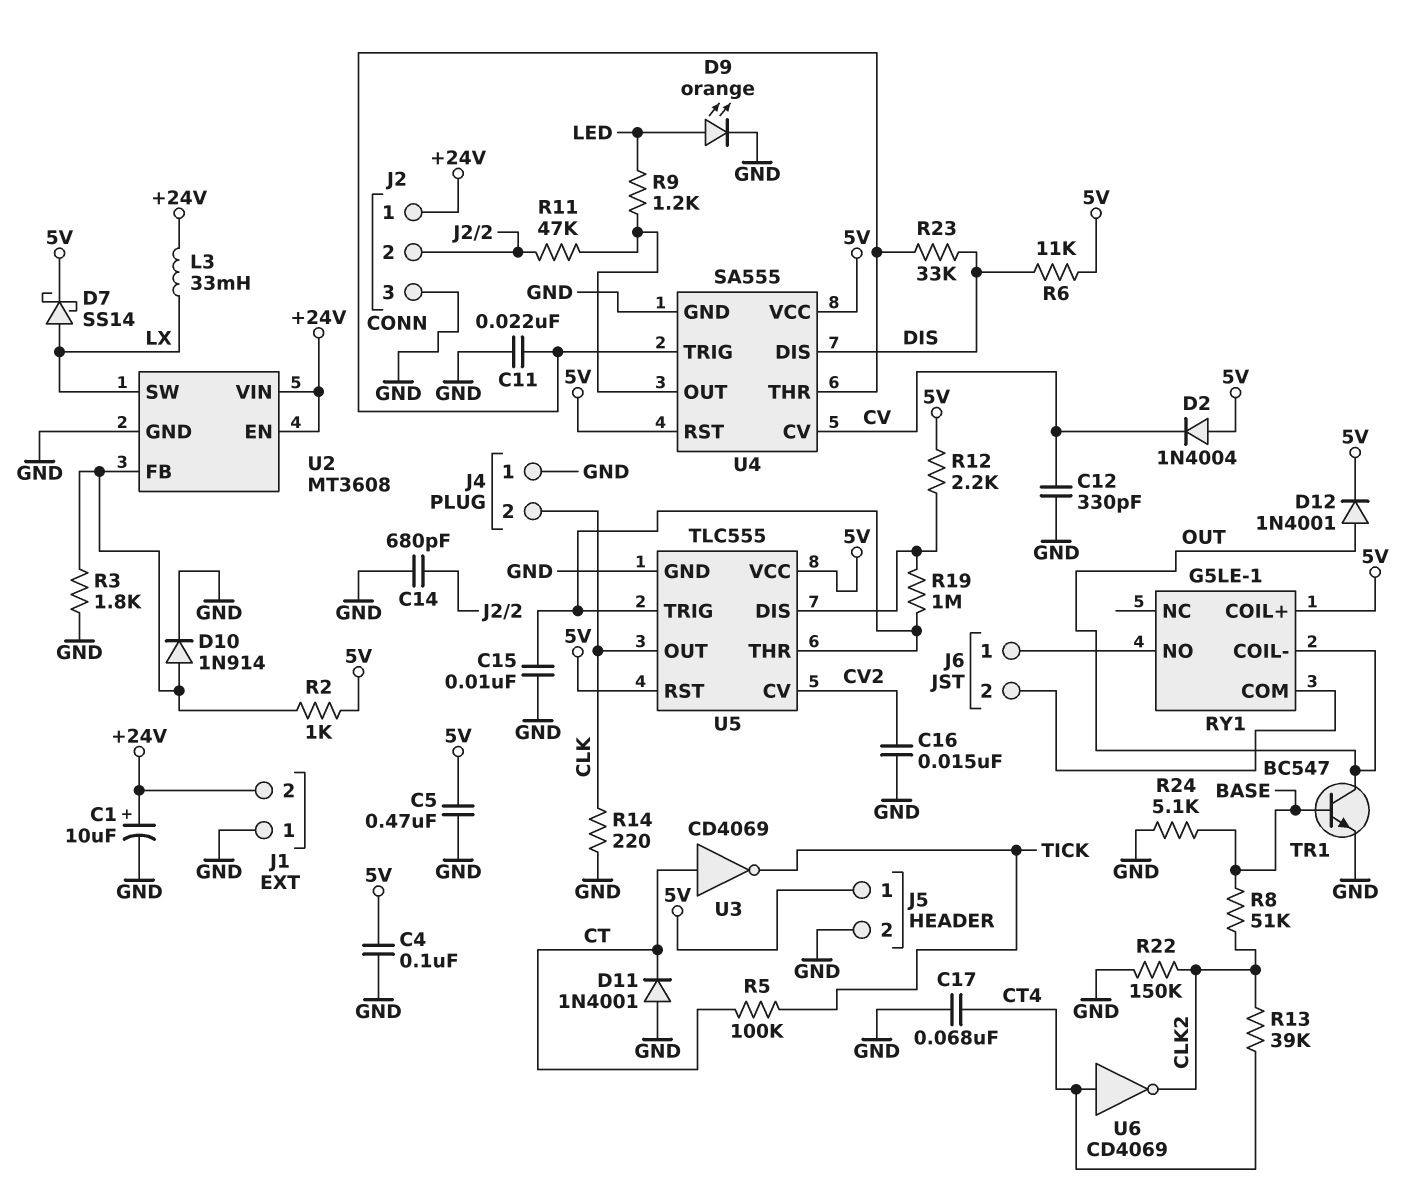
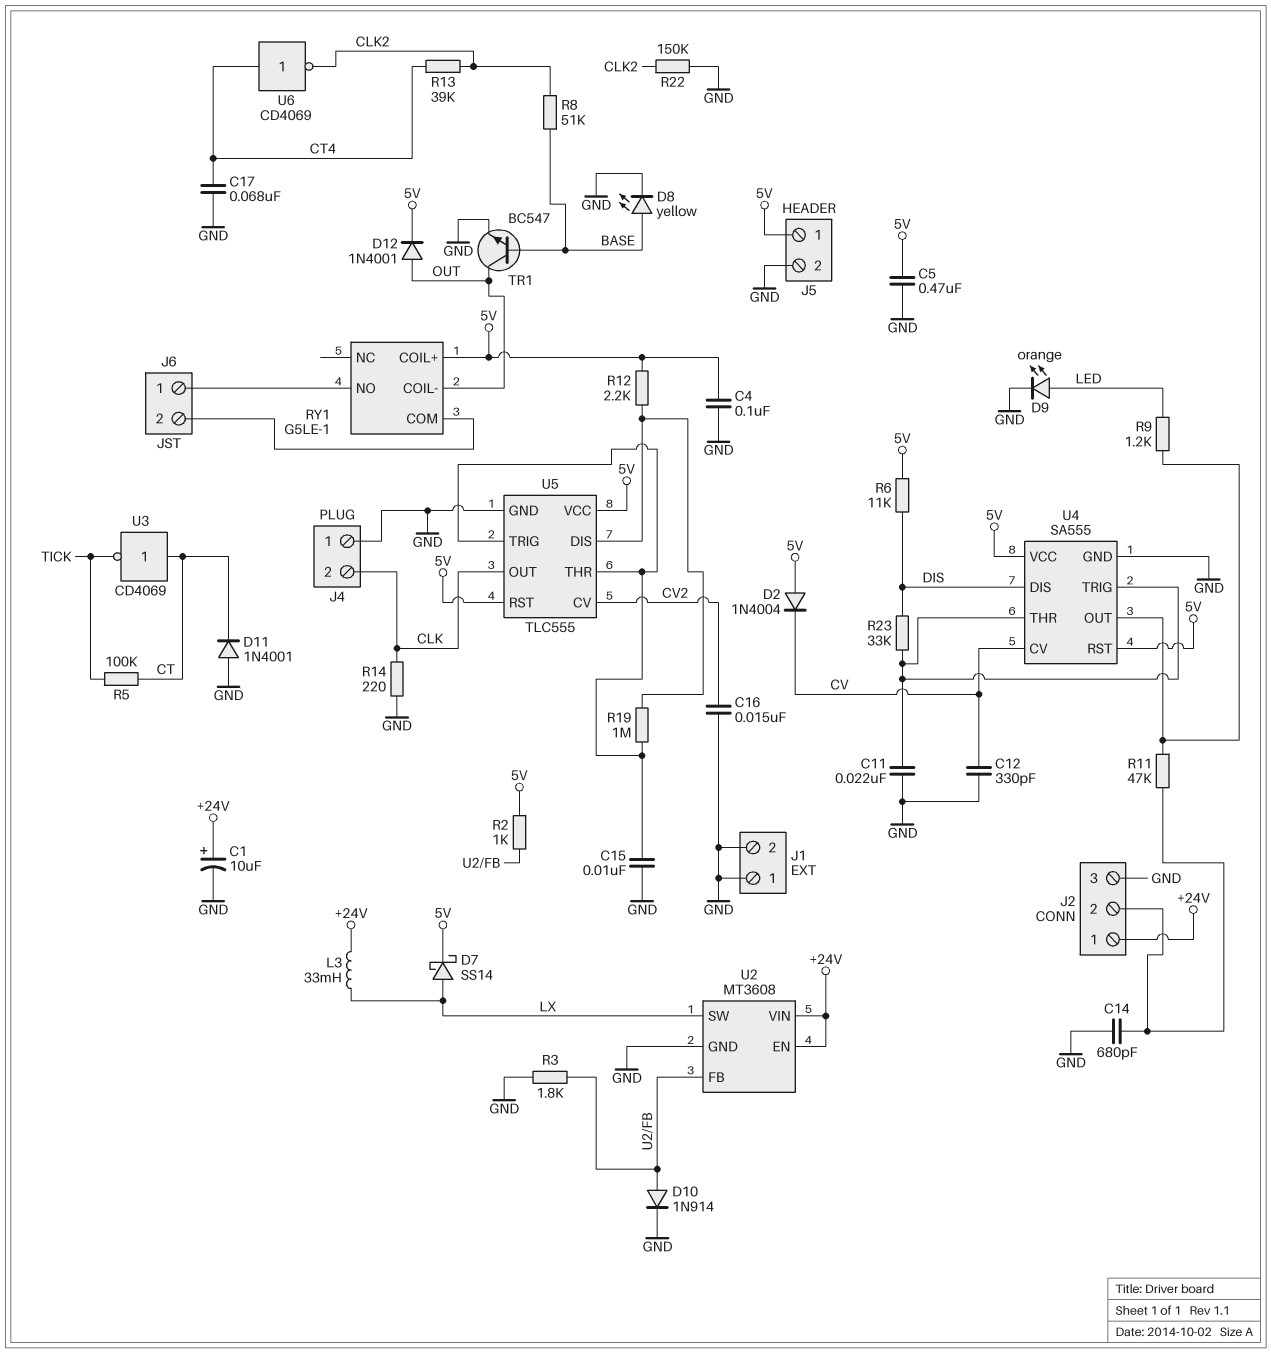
D8: none -> LED yellow (A BASE, K GND)
J1 pin 2: +24V -> GND
R24: 5.1k (BASE, GND) -> none

